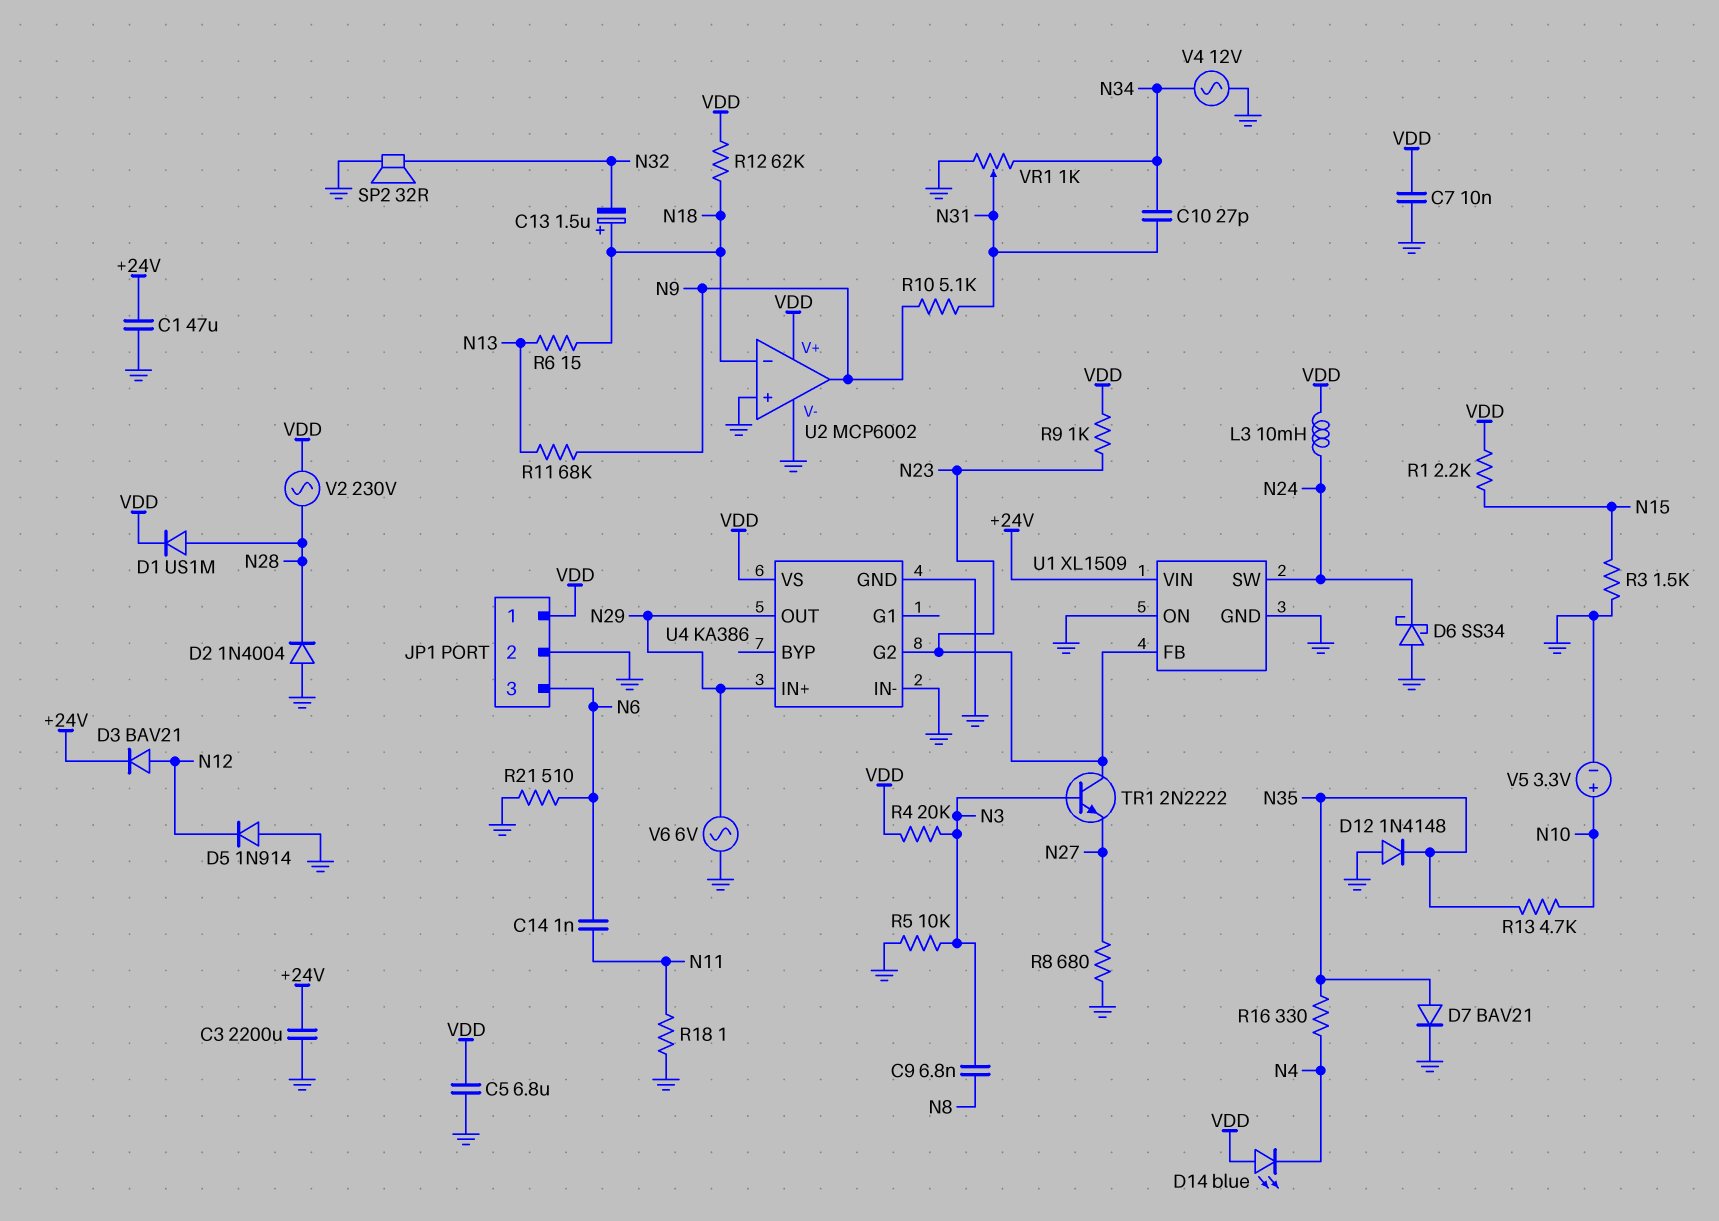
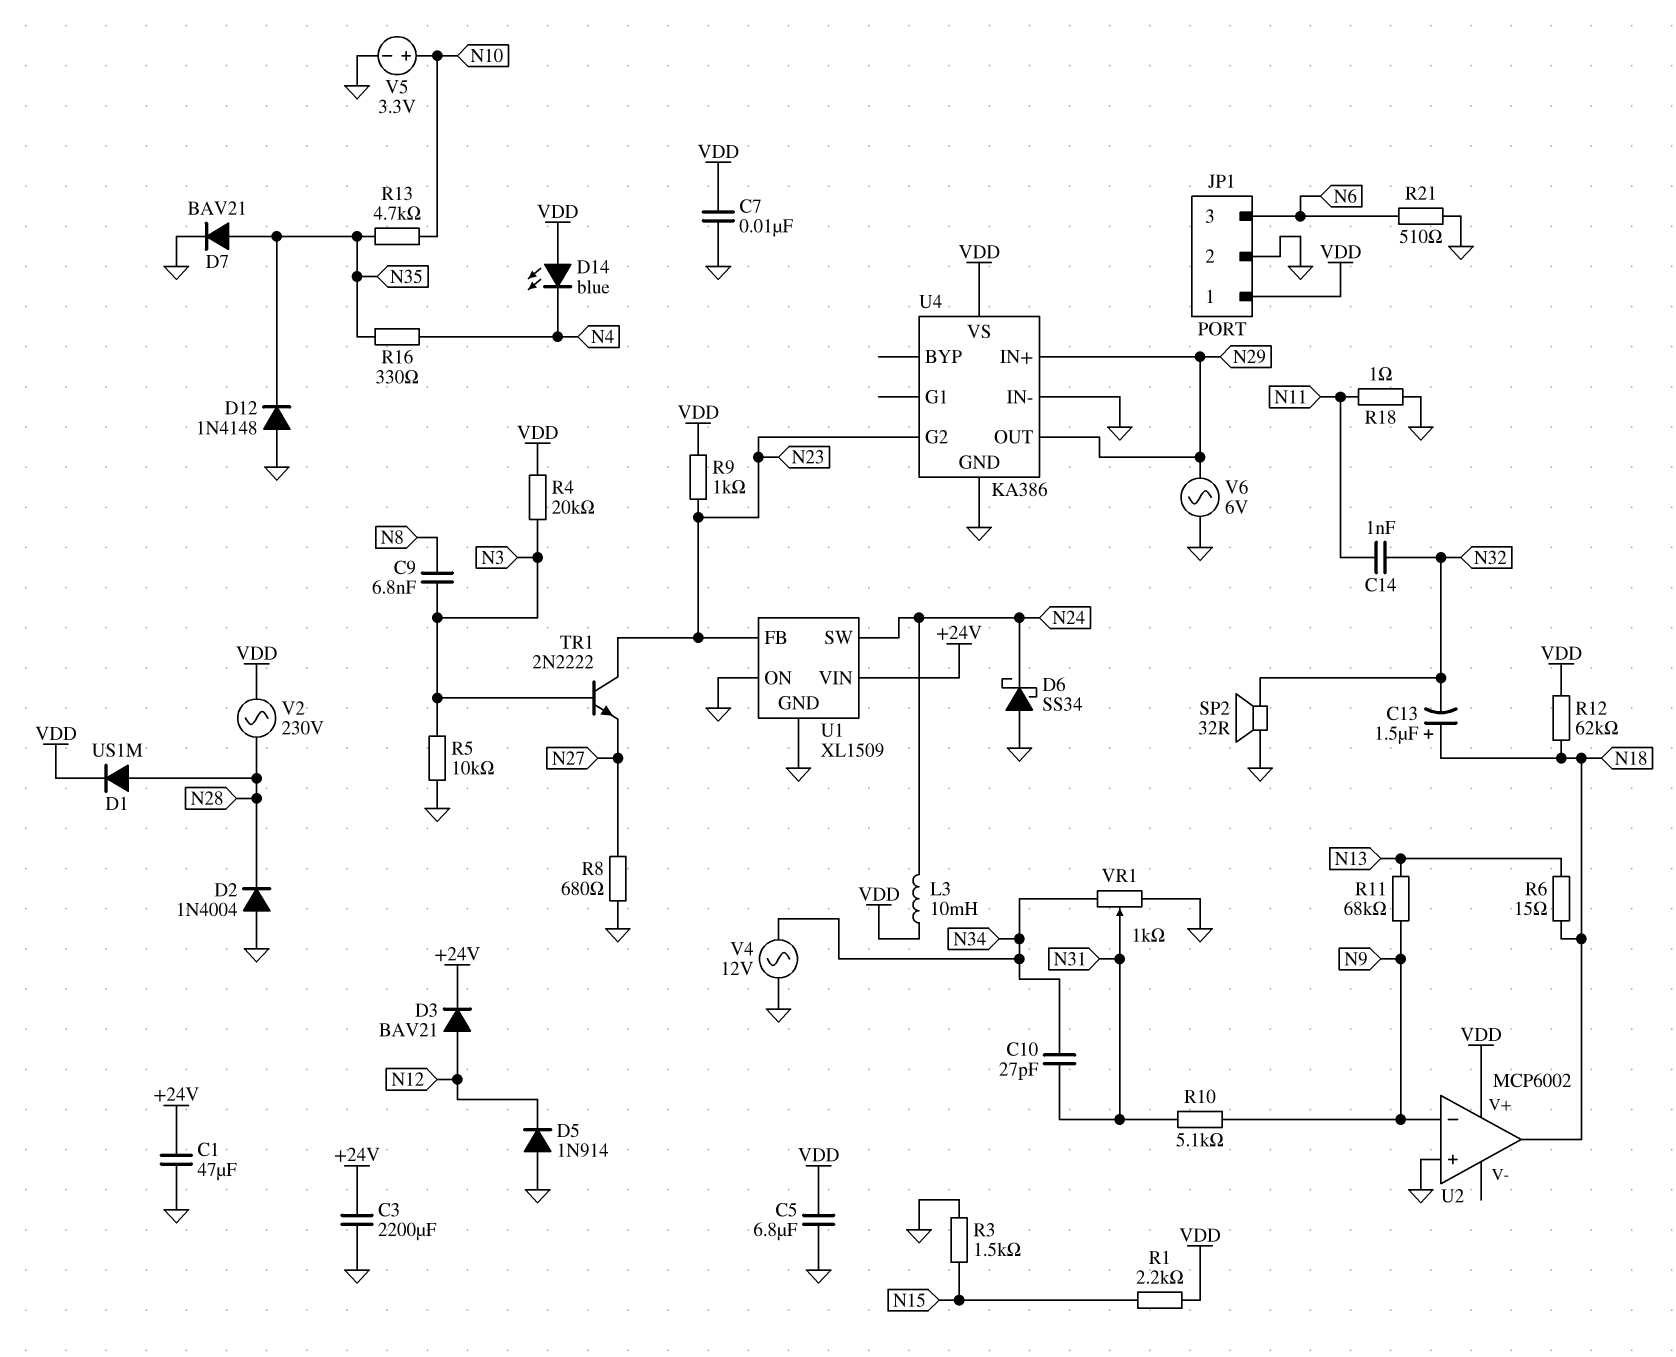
C14: 1nF (N6, N11) -> 1nF (N11, N32)
U2 pin V-: GND -> none
U2 pin in-: N18 -> N9
U2 pin out: N9 -> N18

